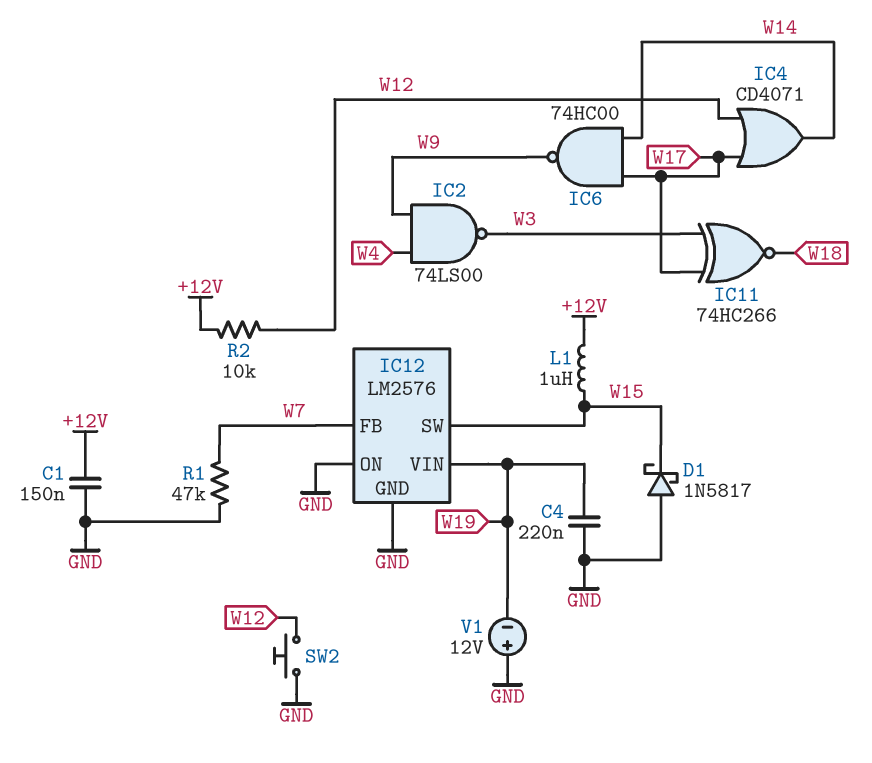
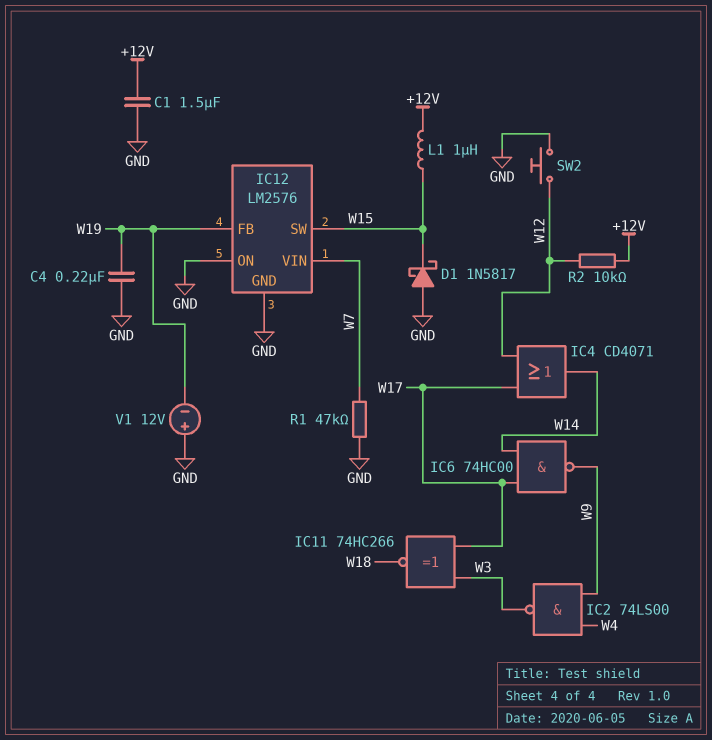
C1: 150nF (+12V, GND) -> 1.5uF (+12V, GND)
IC12 pin FB: W7 -> W19
IC12 pin VIN: W19 -> W7

